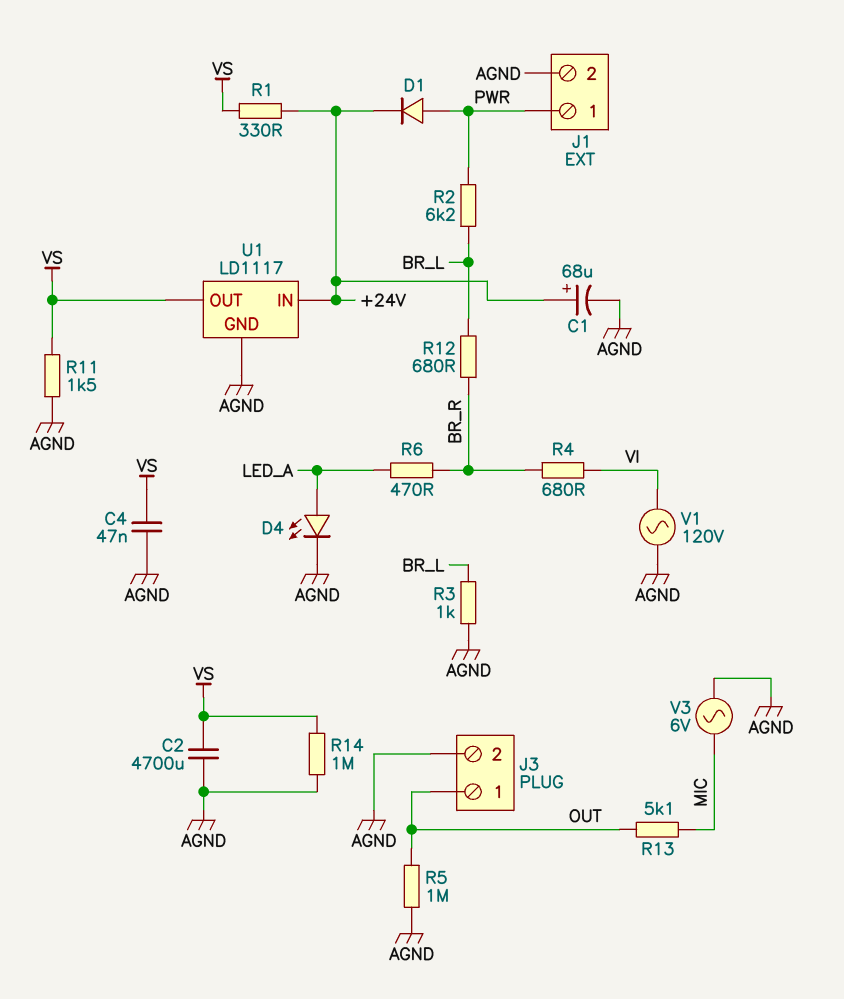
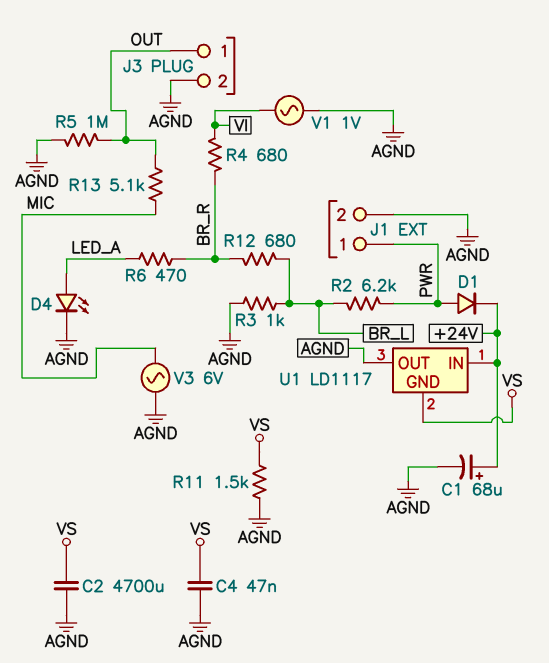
R1: 330 (+24V, VS) -> none
R14: 1M (AGND, VS) -> none
U1 pin GND: AGND -> VS
U1 pin OUT: VS -> AGND
V1: AC 120V (AGND, VI) -> AC 1V (AGND, VI)

